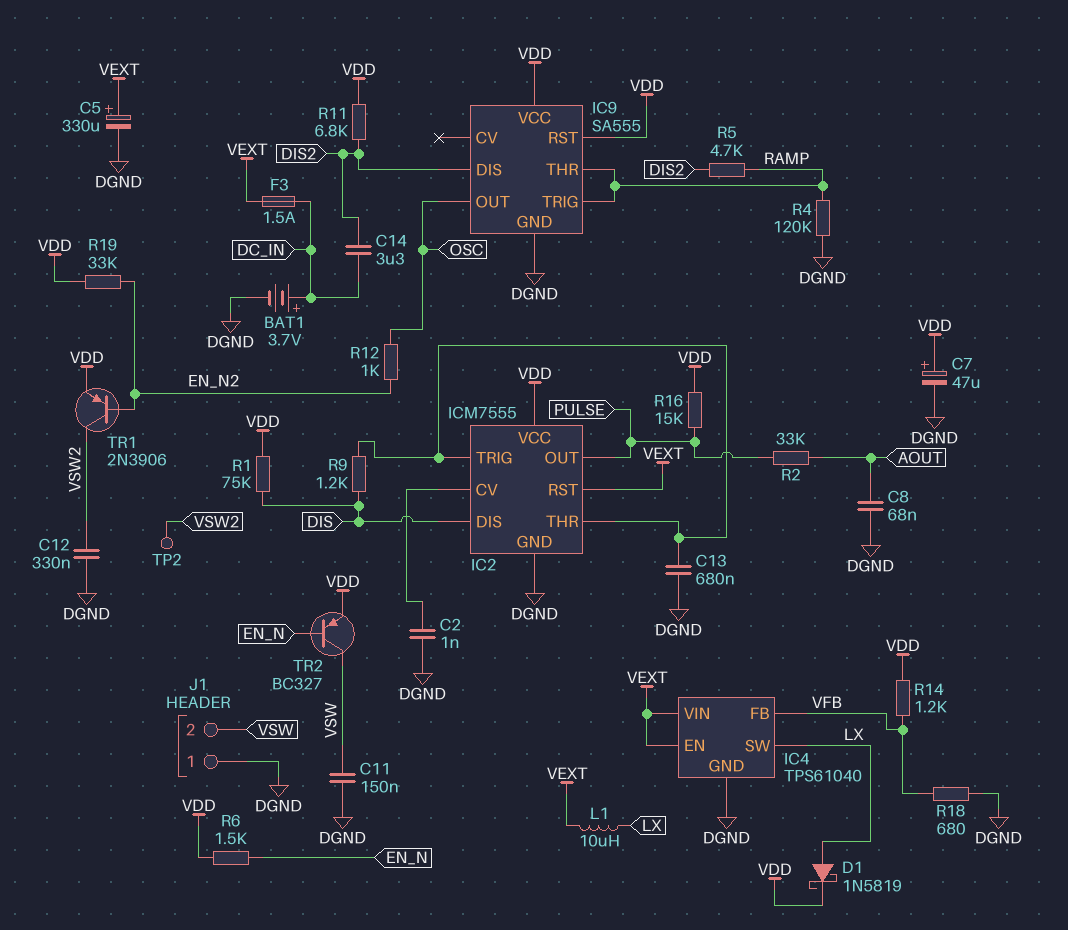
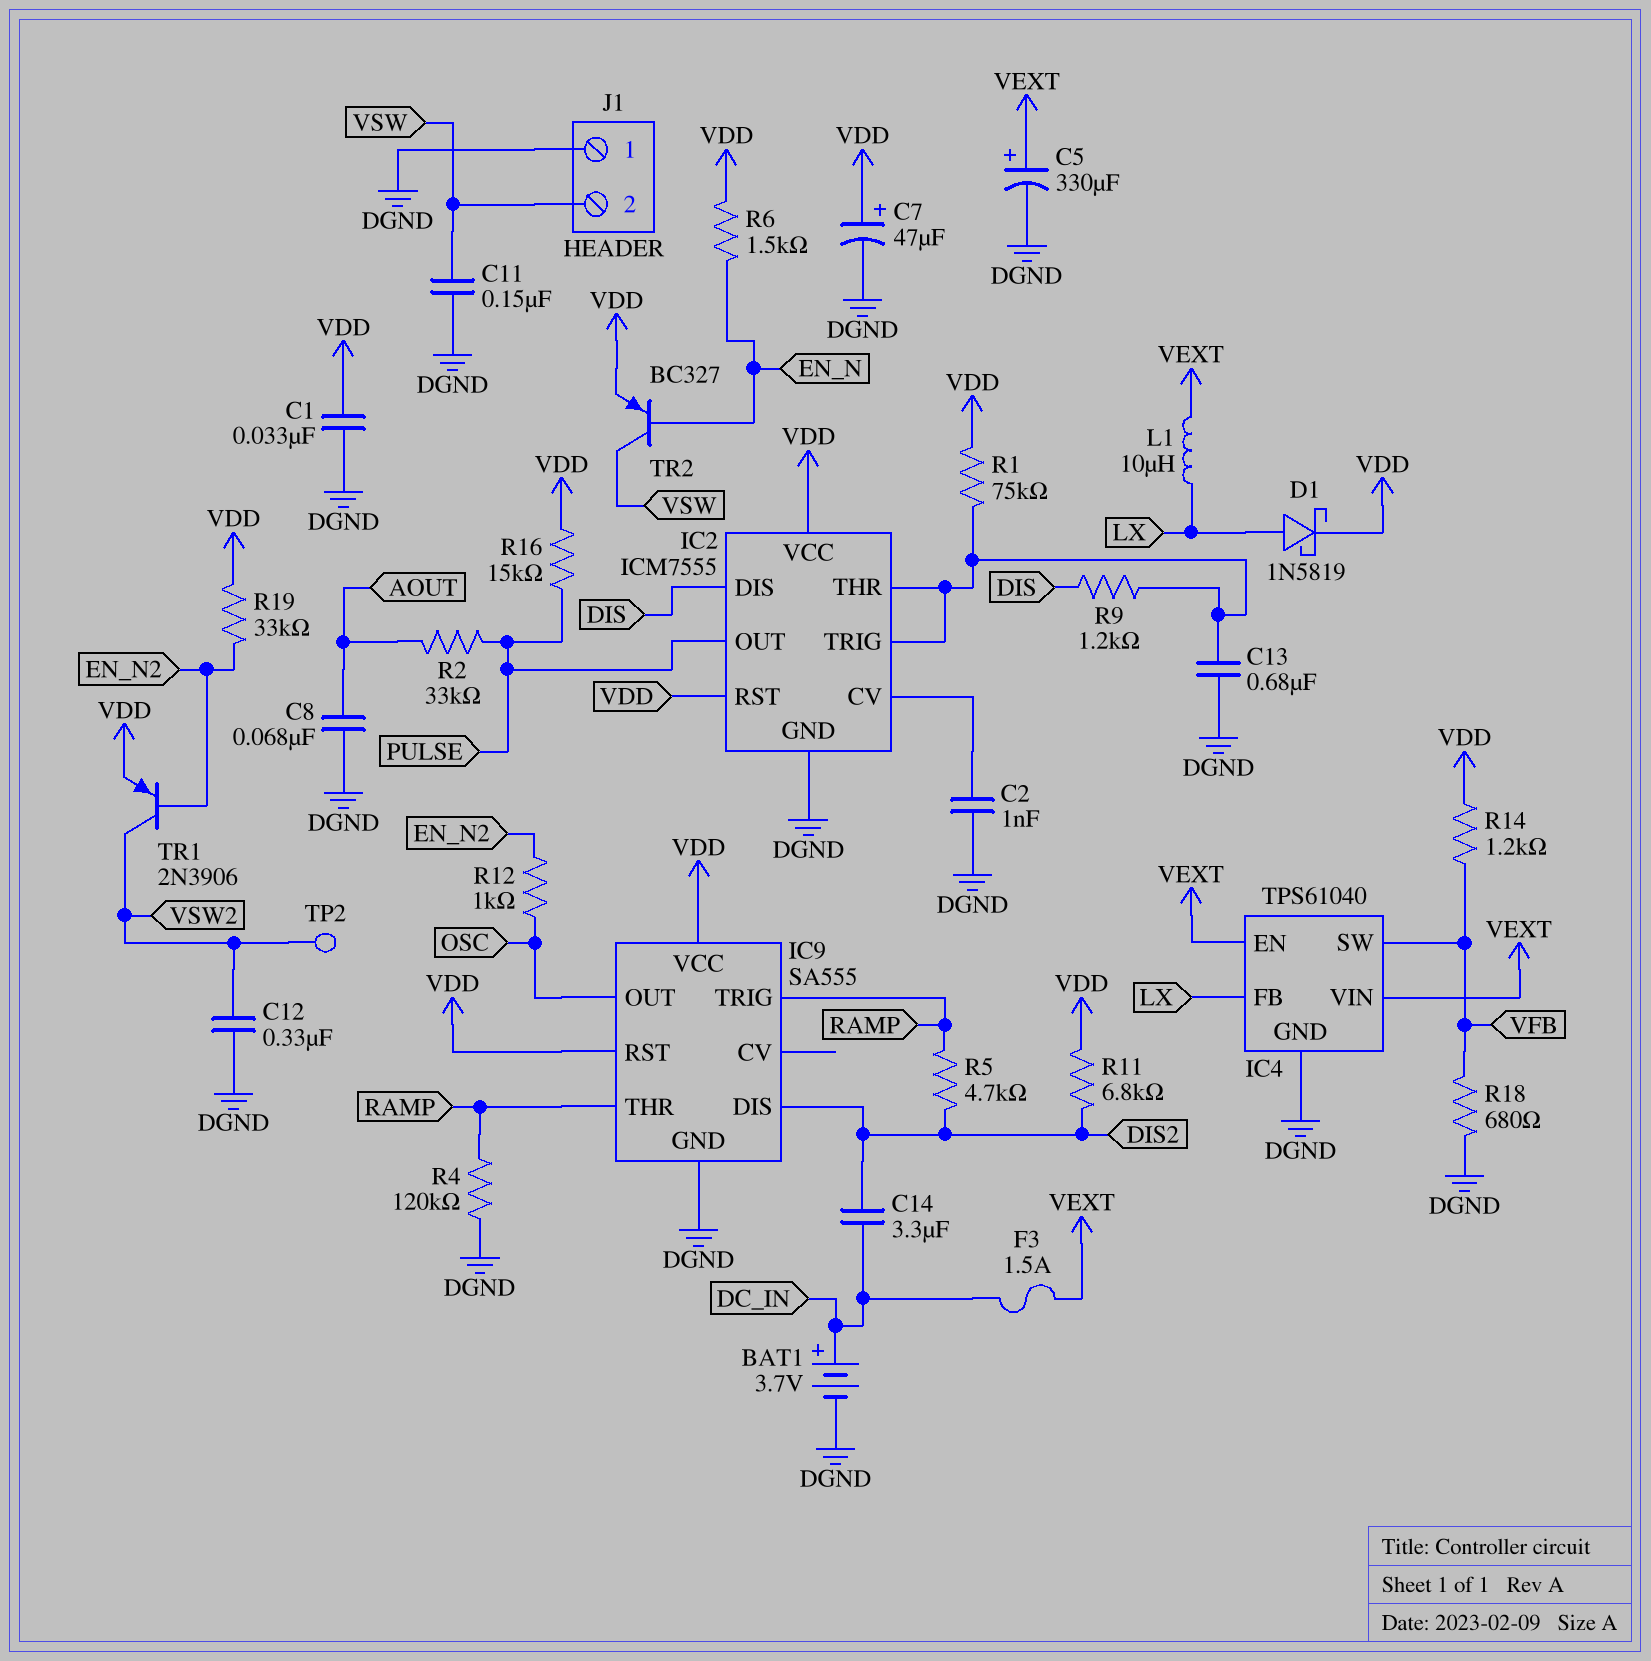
C1: none -> 33nF (DGND, VDD)
IC2 pin RST: VEXT -> VDD
IC4 pin FB: VFB -> LX
IC4 pin SW: LX -> VFB
R1: 75k (DIS, VDD) -> 75k (IC2/THR, VDD)

